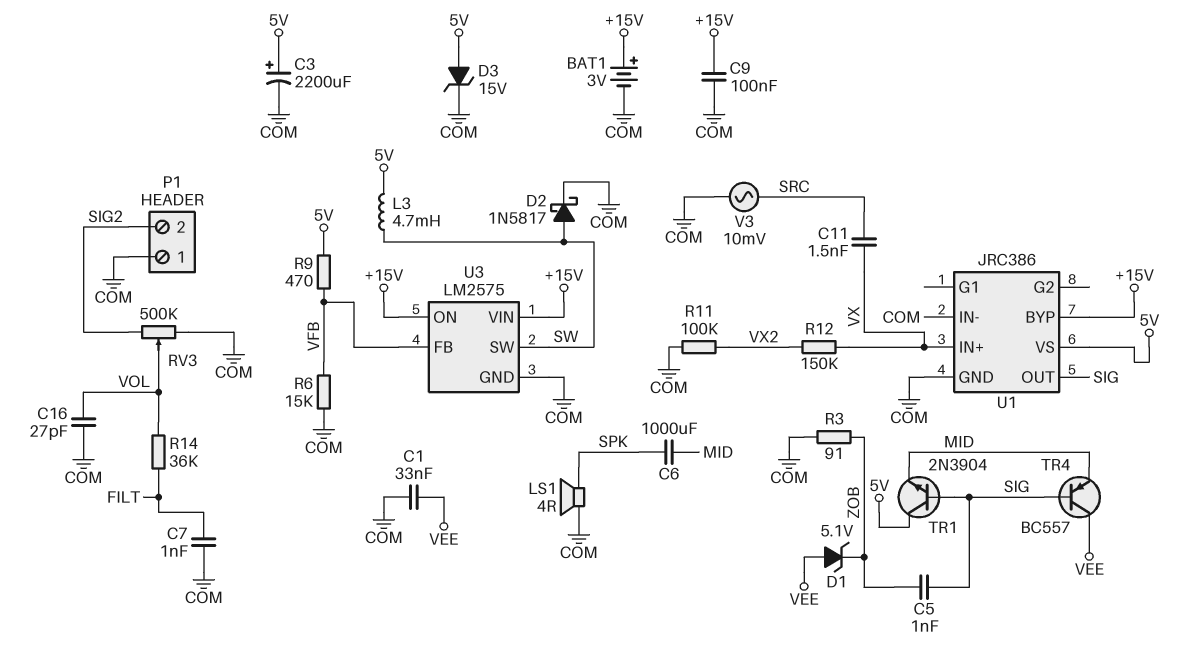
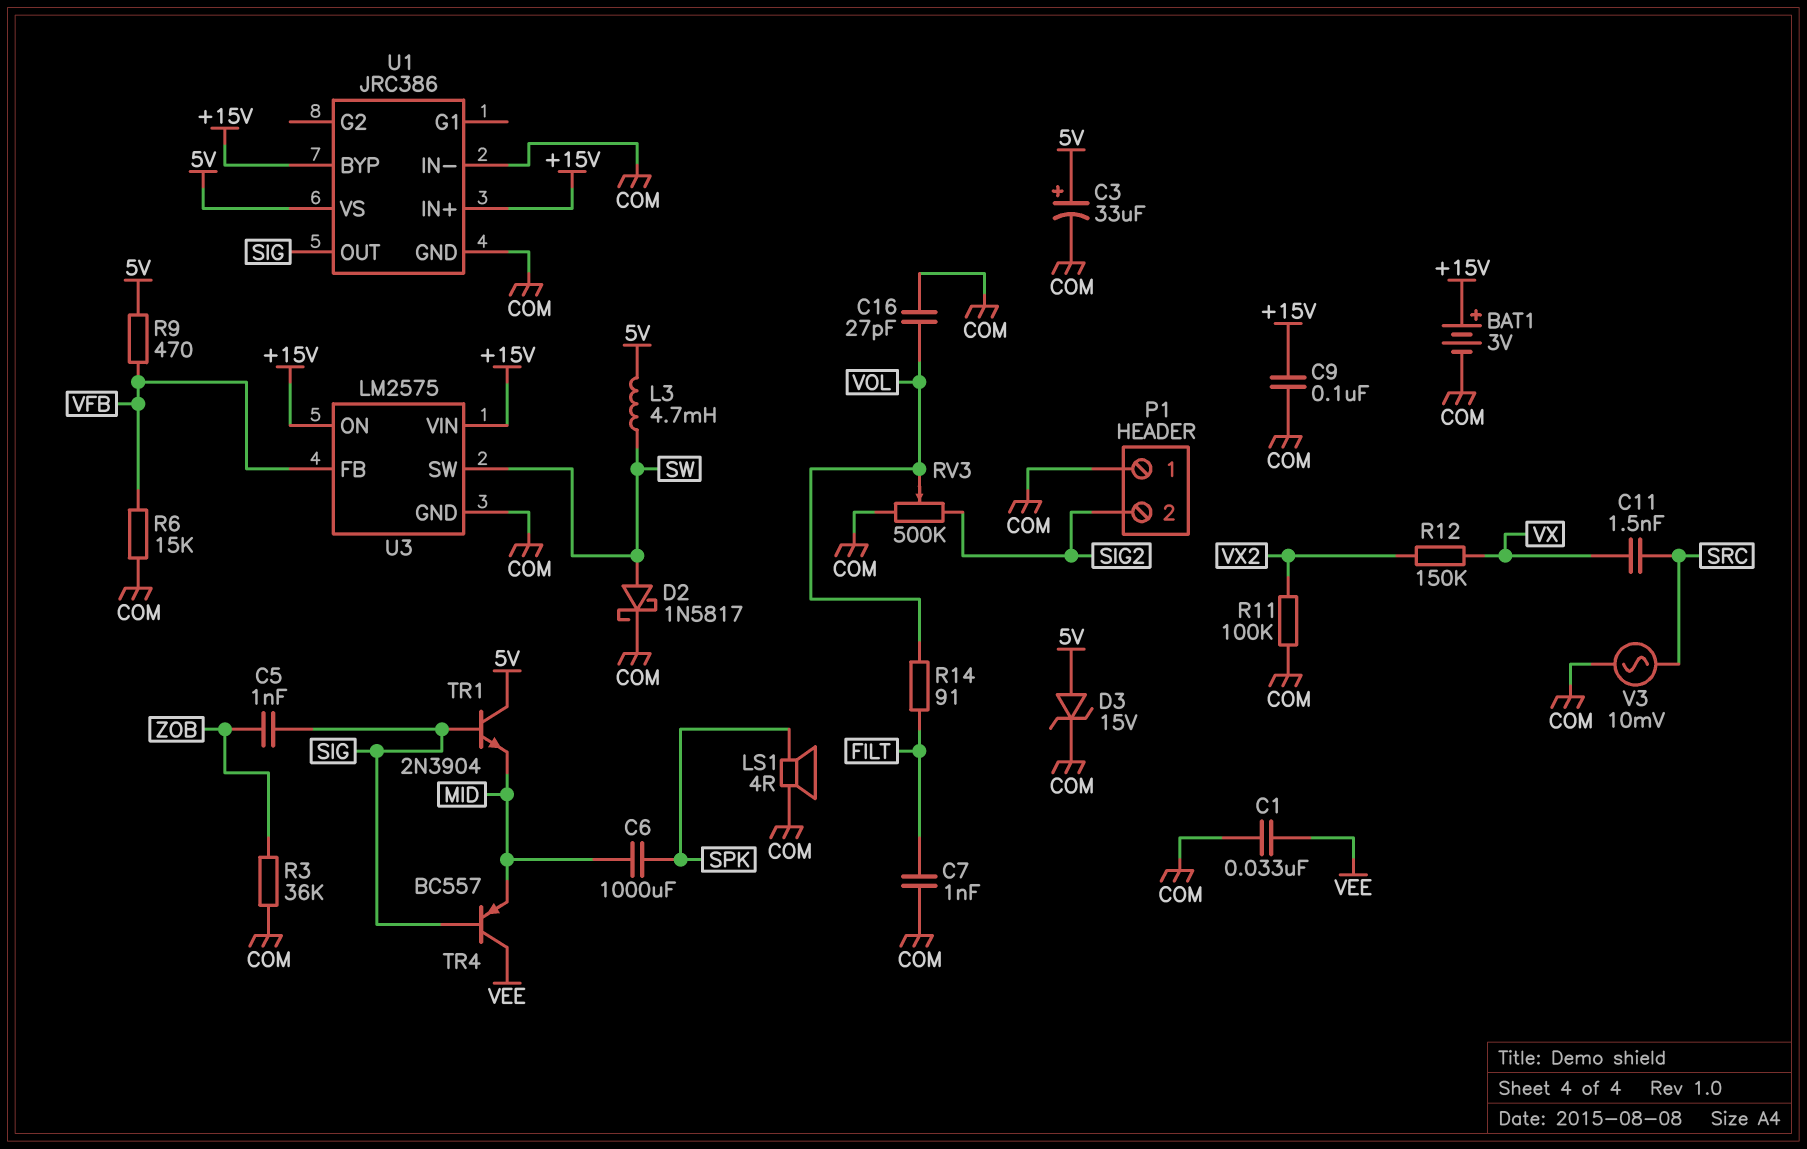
C3: 2200uF (plus 5V, minus COM) -> 33uF (plus 5V, minus COM)
D1: zener 5.1V (A VEE, K ZOB) -> none
R3: 91 (COM, ZOB) -> 36k (COM, ZOB)
R14: 36k (FILT, VOL) -> 91 (FILT, VOL)
U1 pin IN+: VX -> +15V

